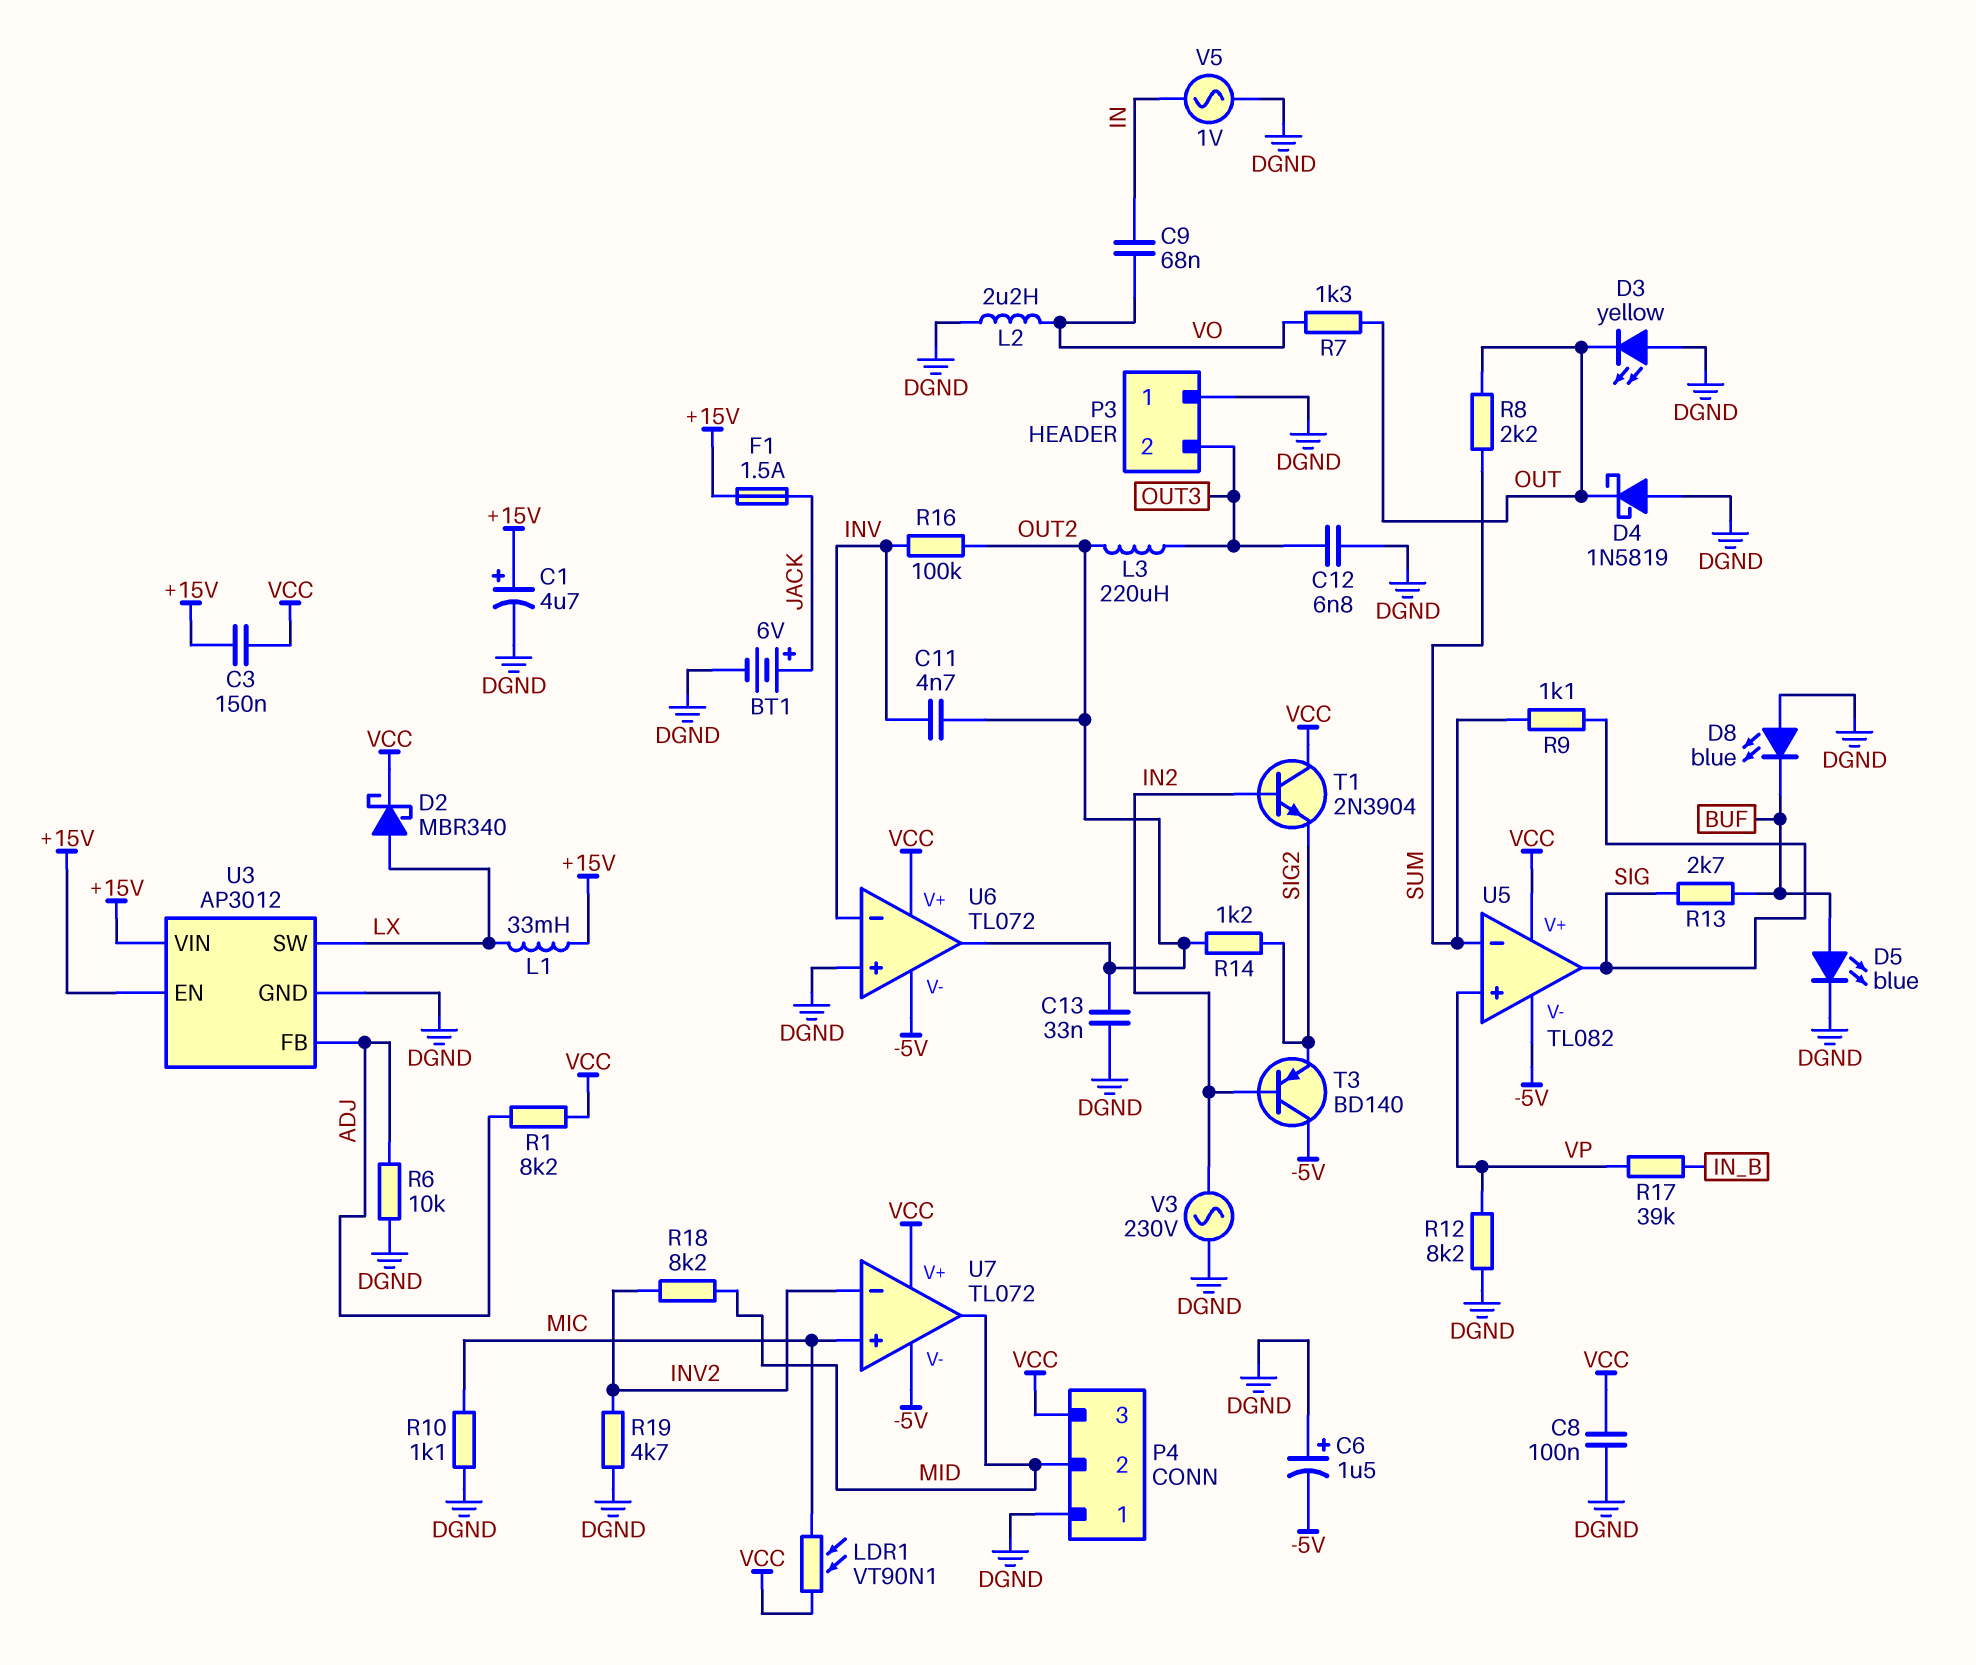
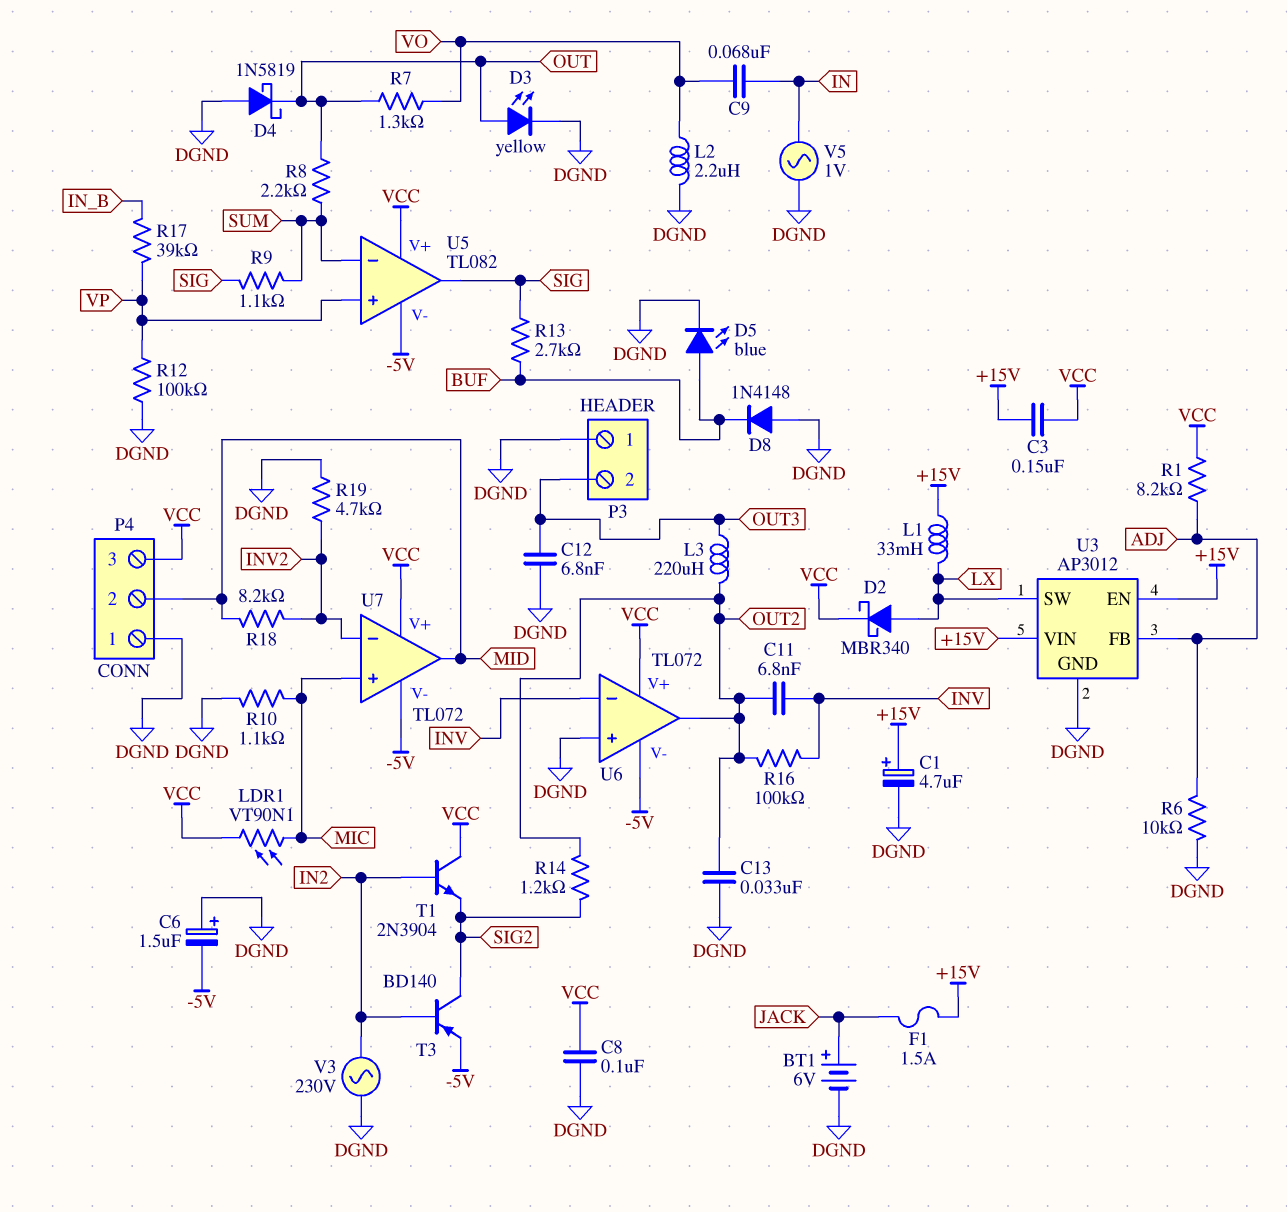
C11: 4.7nF (INV, OUT2) -> 6.8nF (INV, OUT2)
D3: LED yellow (A DGND, K OUT) -> LED yellow (A OUT, K DGND)
D8: LED blue (A DGND, K BUF) -> diode 1N4148 (A DGND, K BUF)
R12: 8.2k (DGND, VP) -> 100k (DGND, VP)
T3: PNP BD140 (B IN2, C -5V, E SIG2) -> PNP BD140 (B IN2, C SIG2, E -5V)

